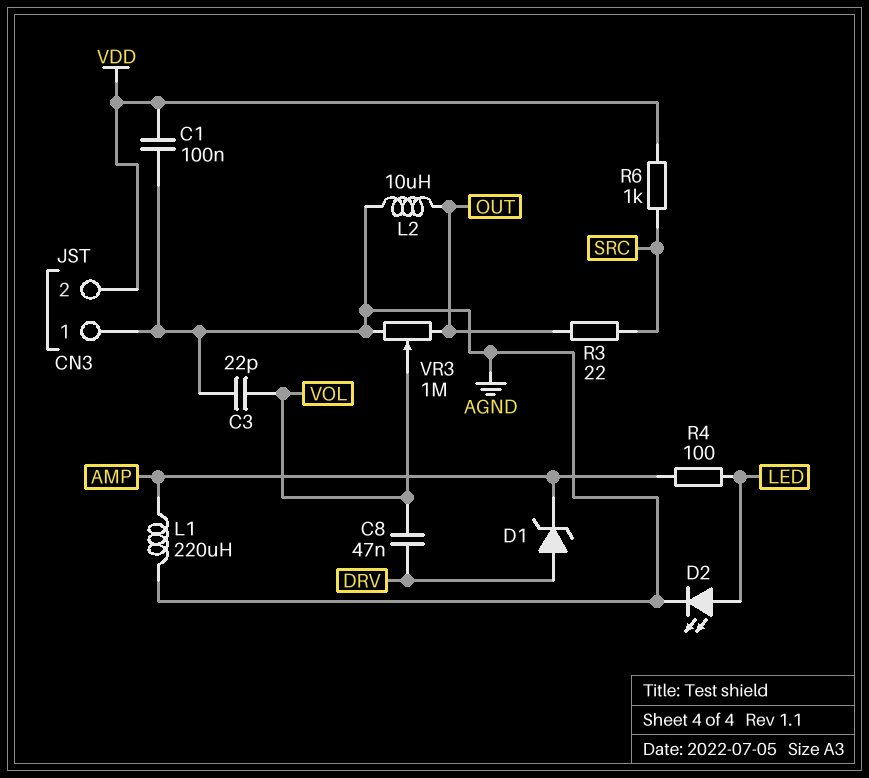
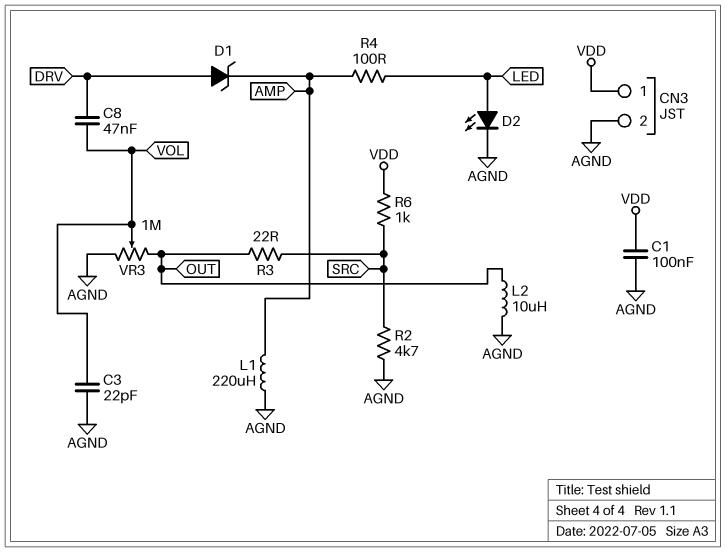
CN3 pin 1: AGND -> VDD
CN3 pin 2: VDD -> AGND
R2: none -> 4.7k (AGND, SRC)

